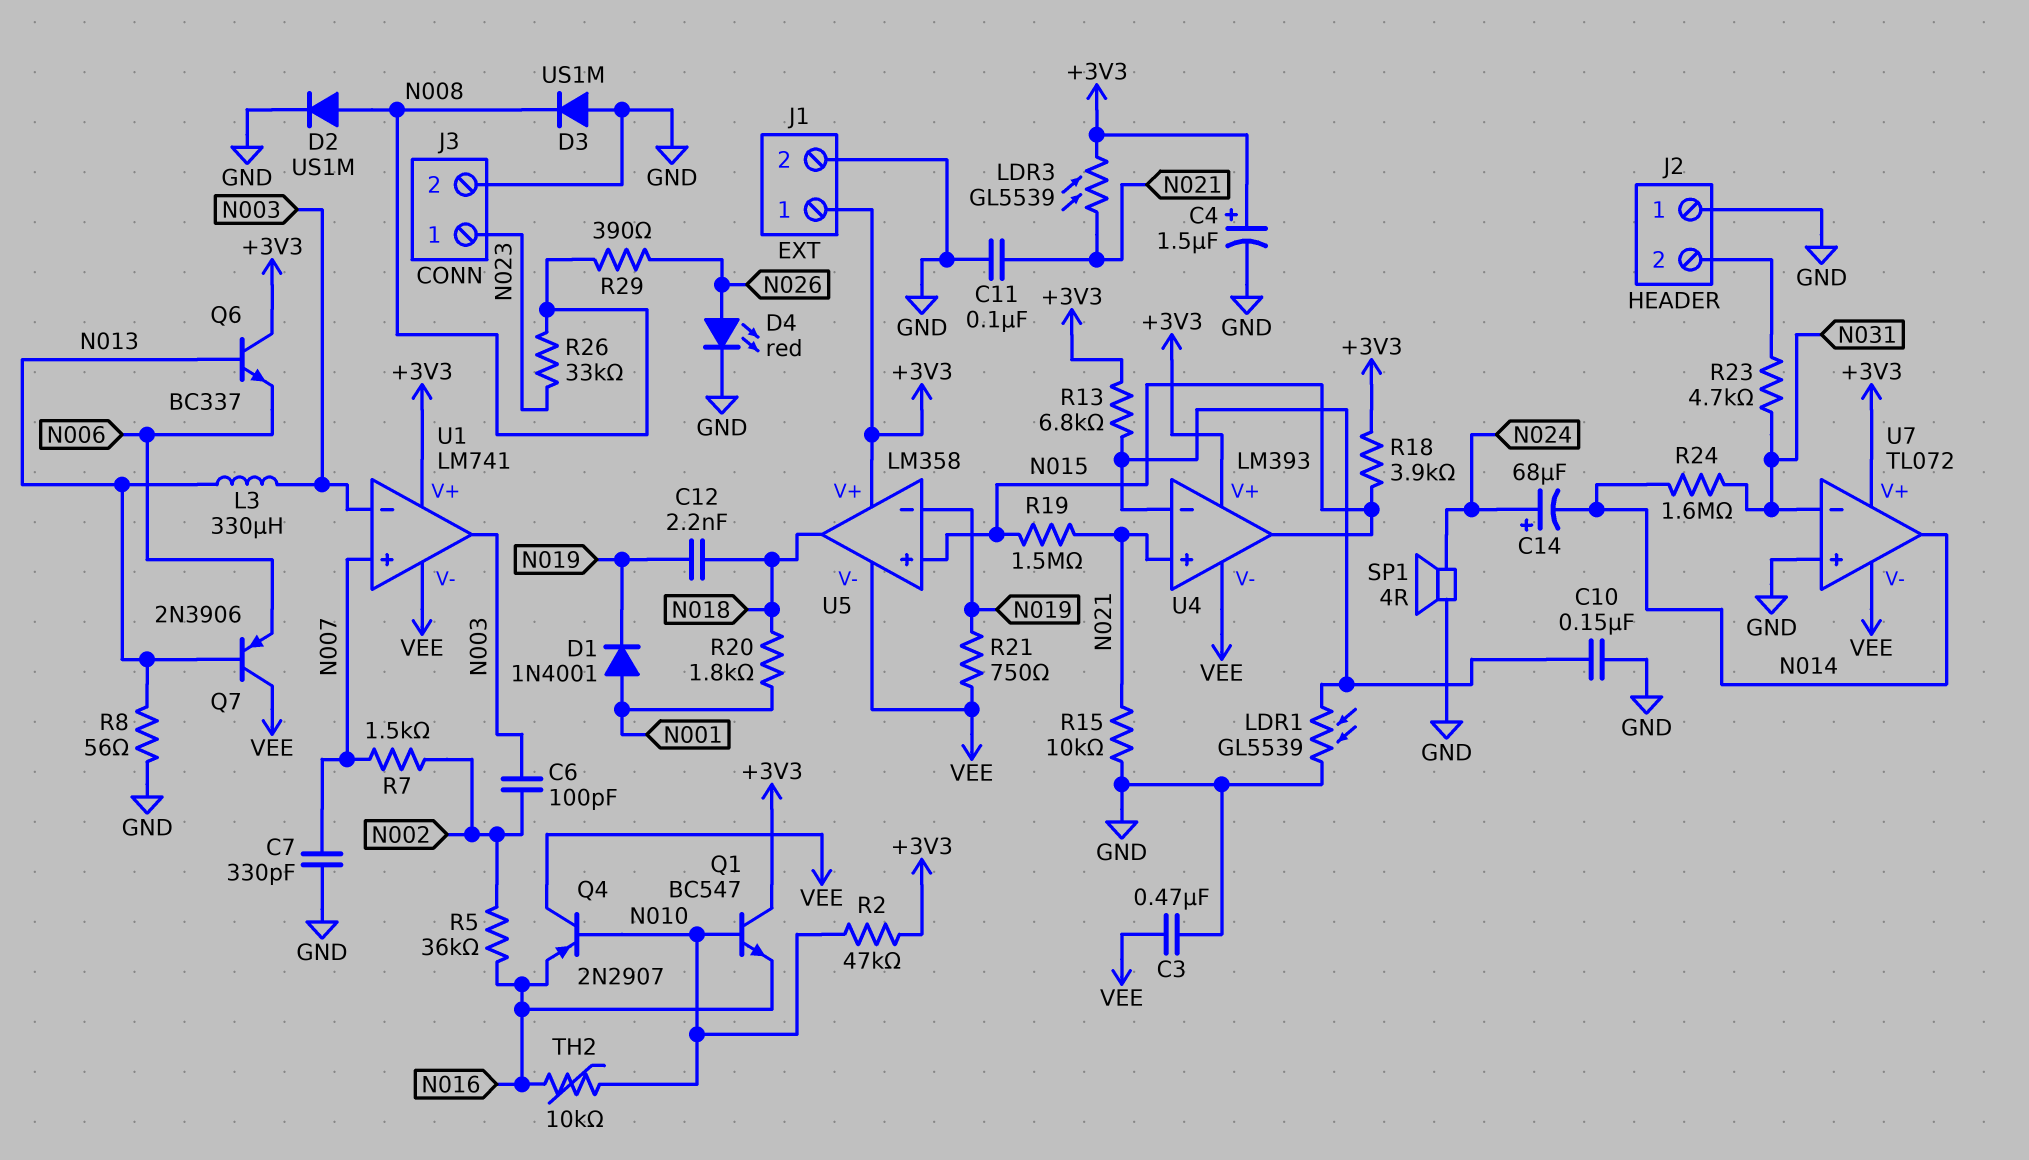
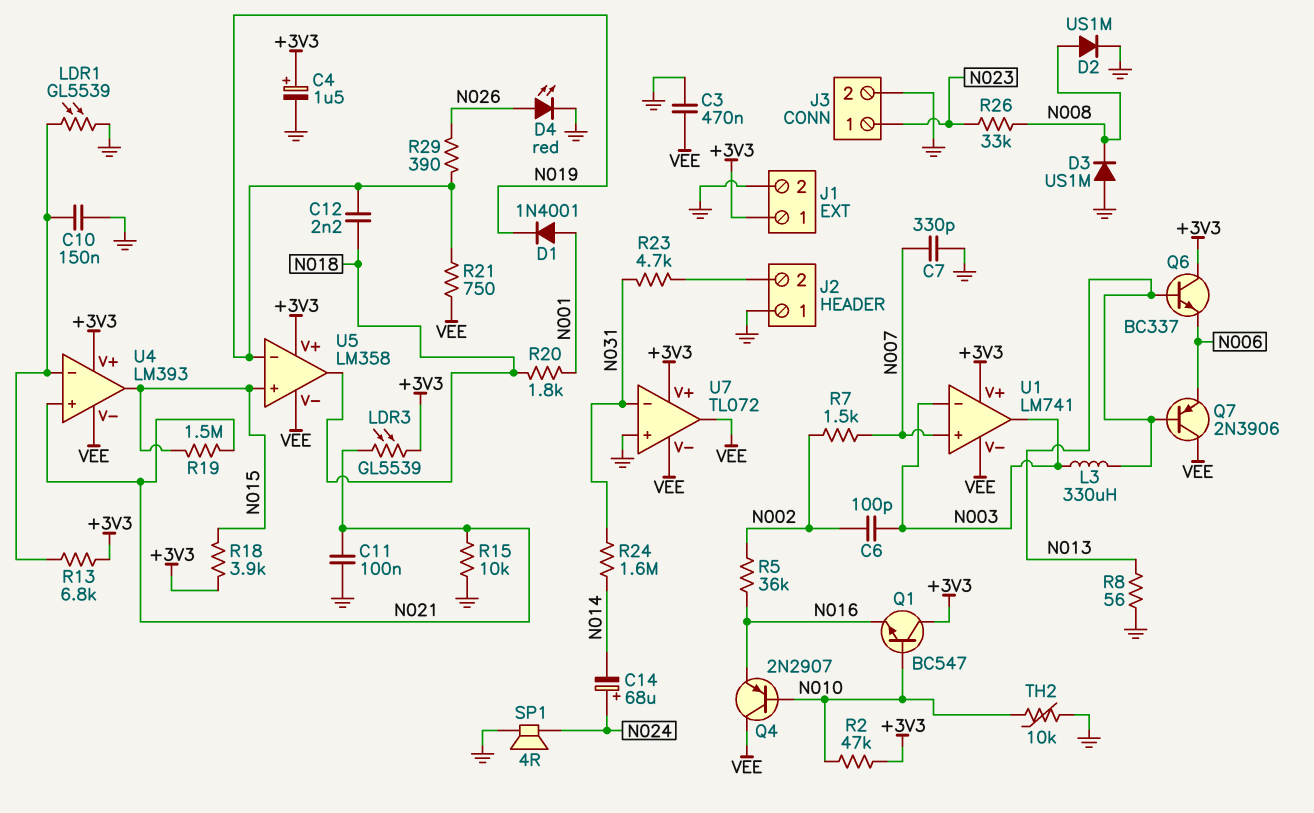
R29: 390 (N008, N026) -> 390 (N019, N026)
TH2: 10k (N010, N016) -> 10k (GND, N010)
U7 pin out: N014 -> VEE

